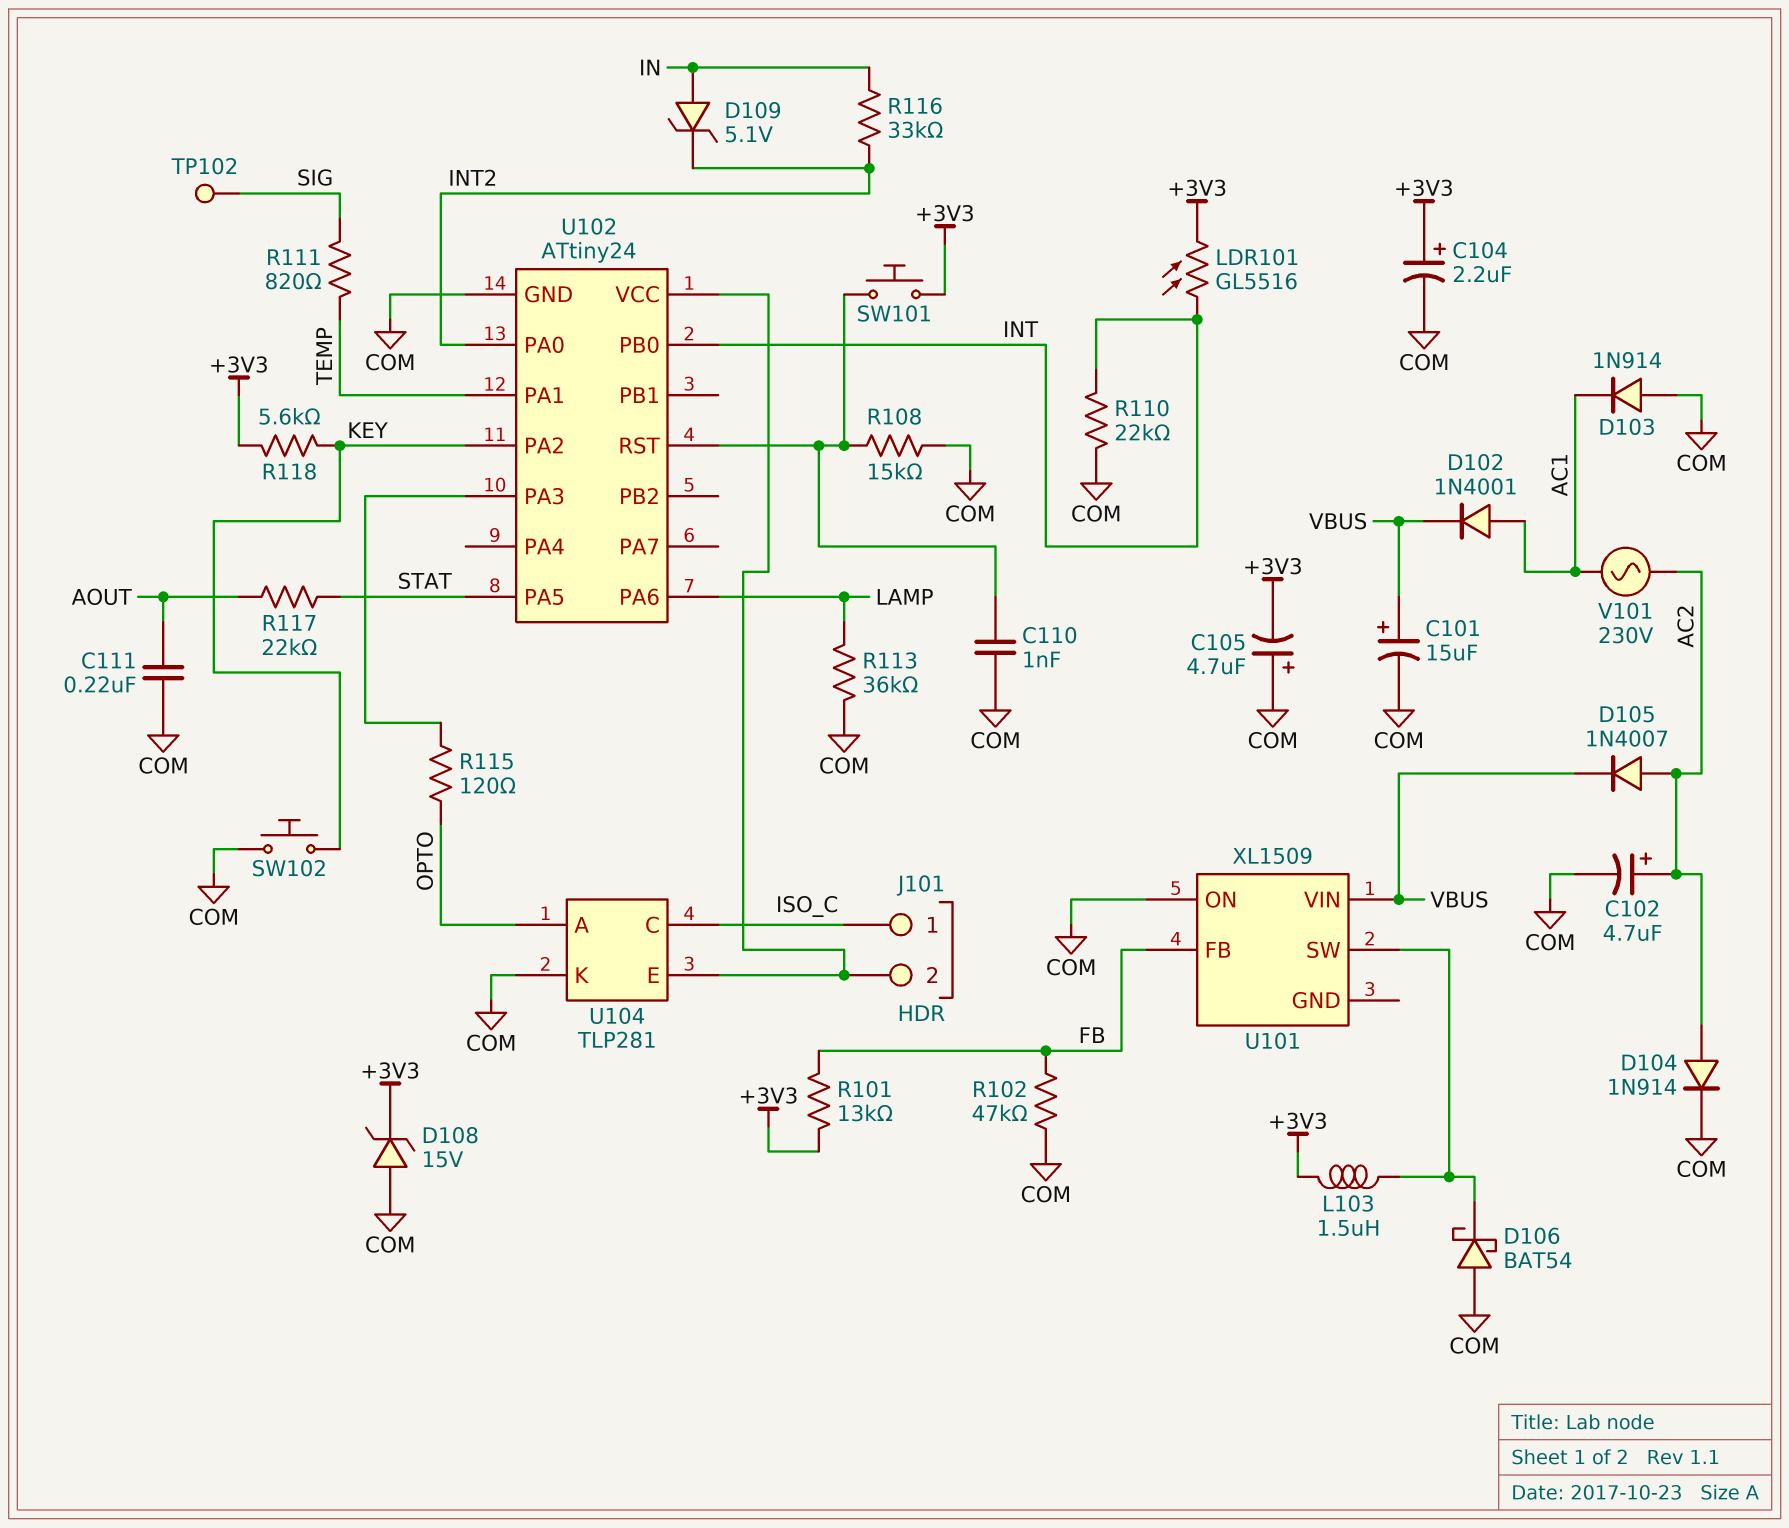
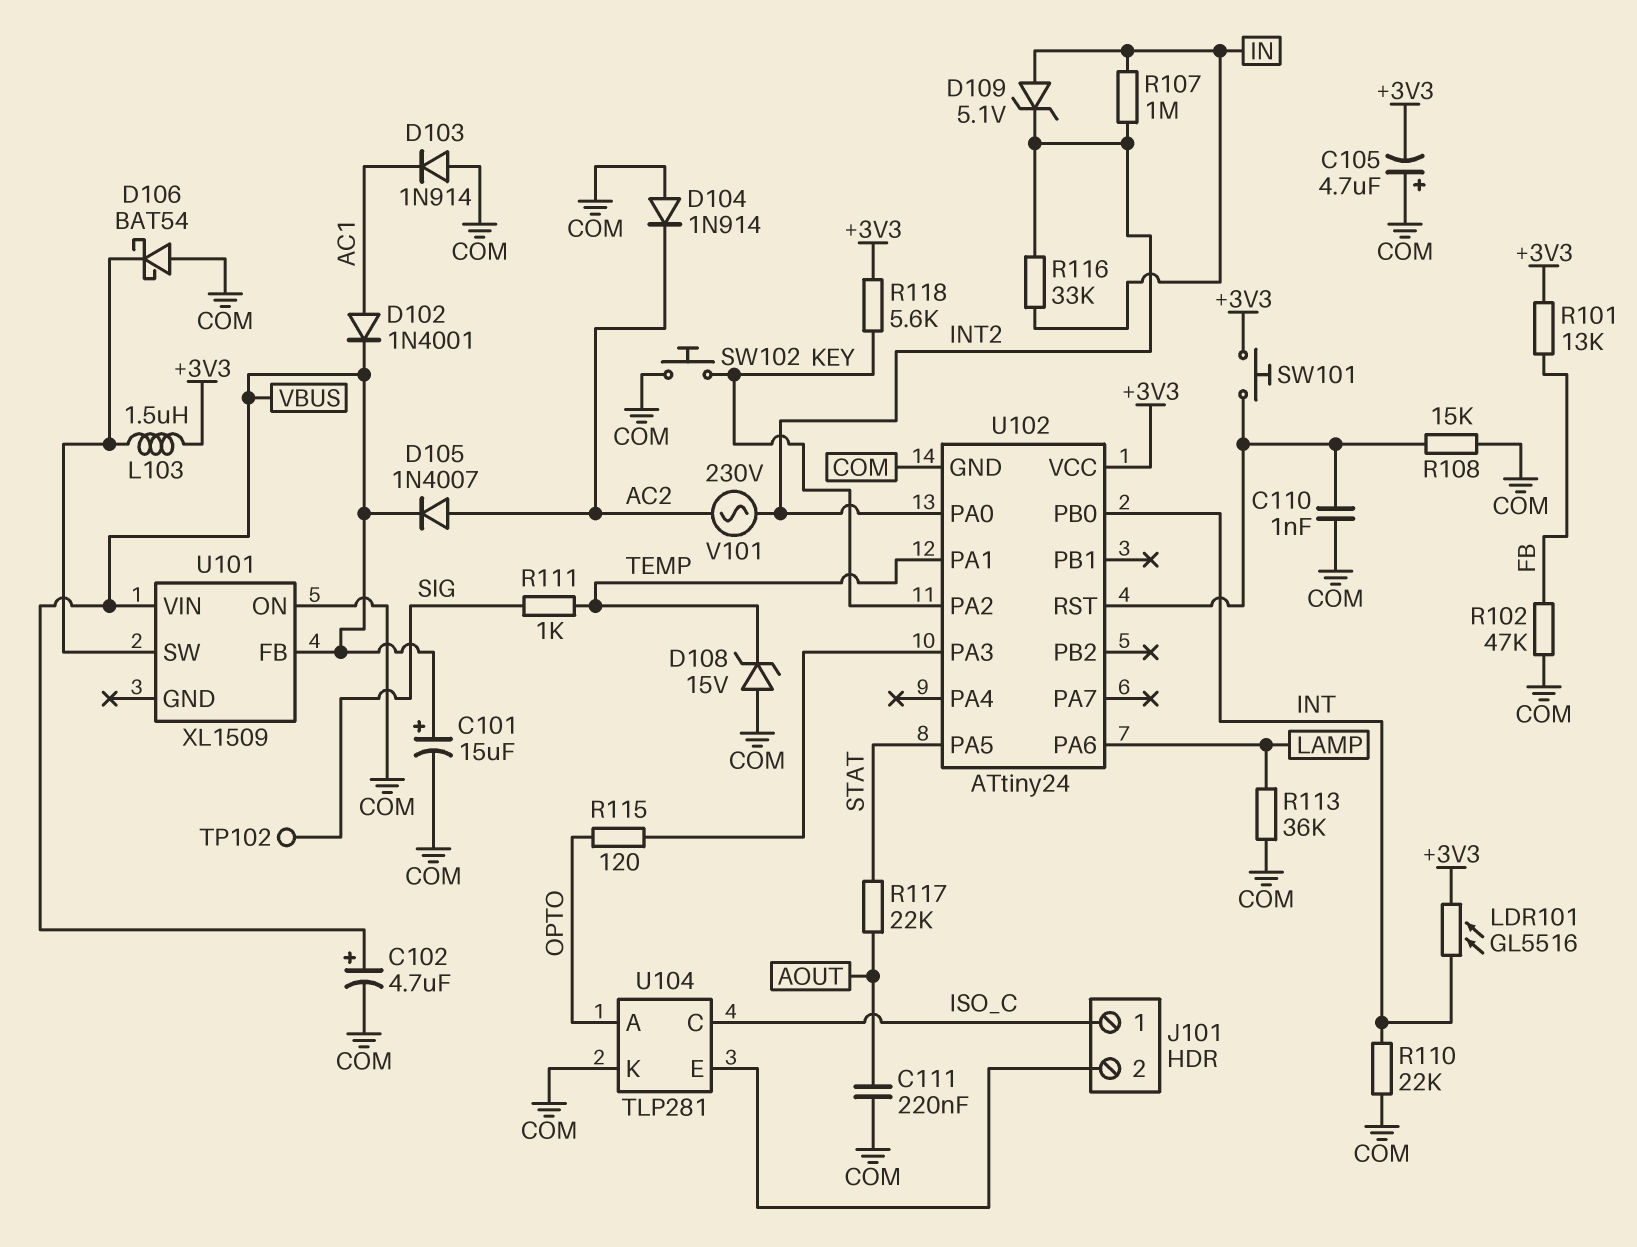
C102: 4.7uF (plus AC2, minus COM) -> 4.7uF (plus VBUS, minus COM)
C104: 2.2uF (plus +3V3, minus COM) -> none
D104: diode 1N914 (A AC2, K COM) -> diode 1N914 (A COM, K AC2)
D108: zener 15V (A COM, K +3V3) -> zener 15V (A COM, K TEMP)
R107: none -> 1M (IN, INT2)
R111: 820 (SIG, TEMP) -> 1k (SIG, TEMP)
U101 pin FB: FB -> VBUS
U102 pin VCC: J101/2 -> +3V3
V101: AC 230V (AC1, AC2) -> AC 230V (AC2, INT2)

